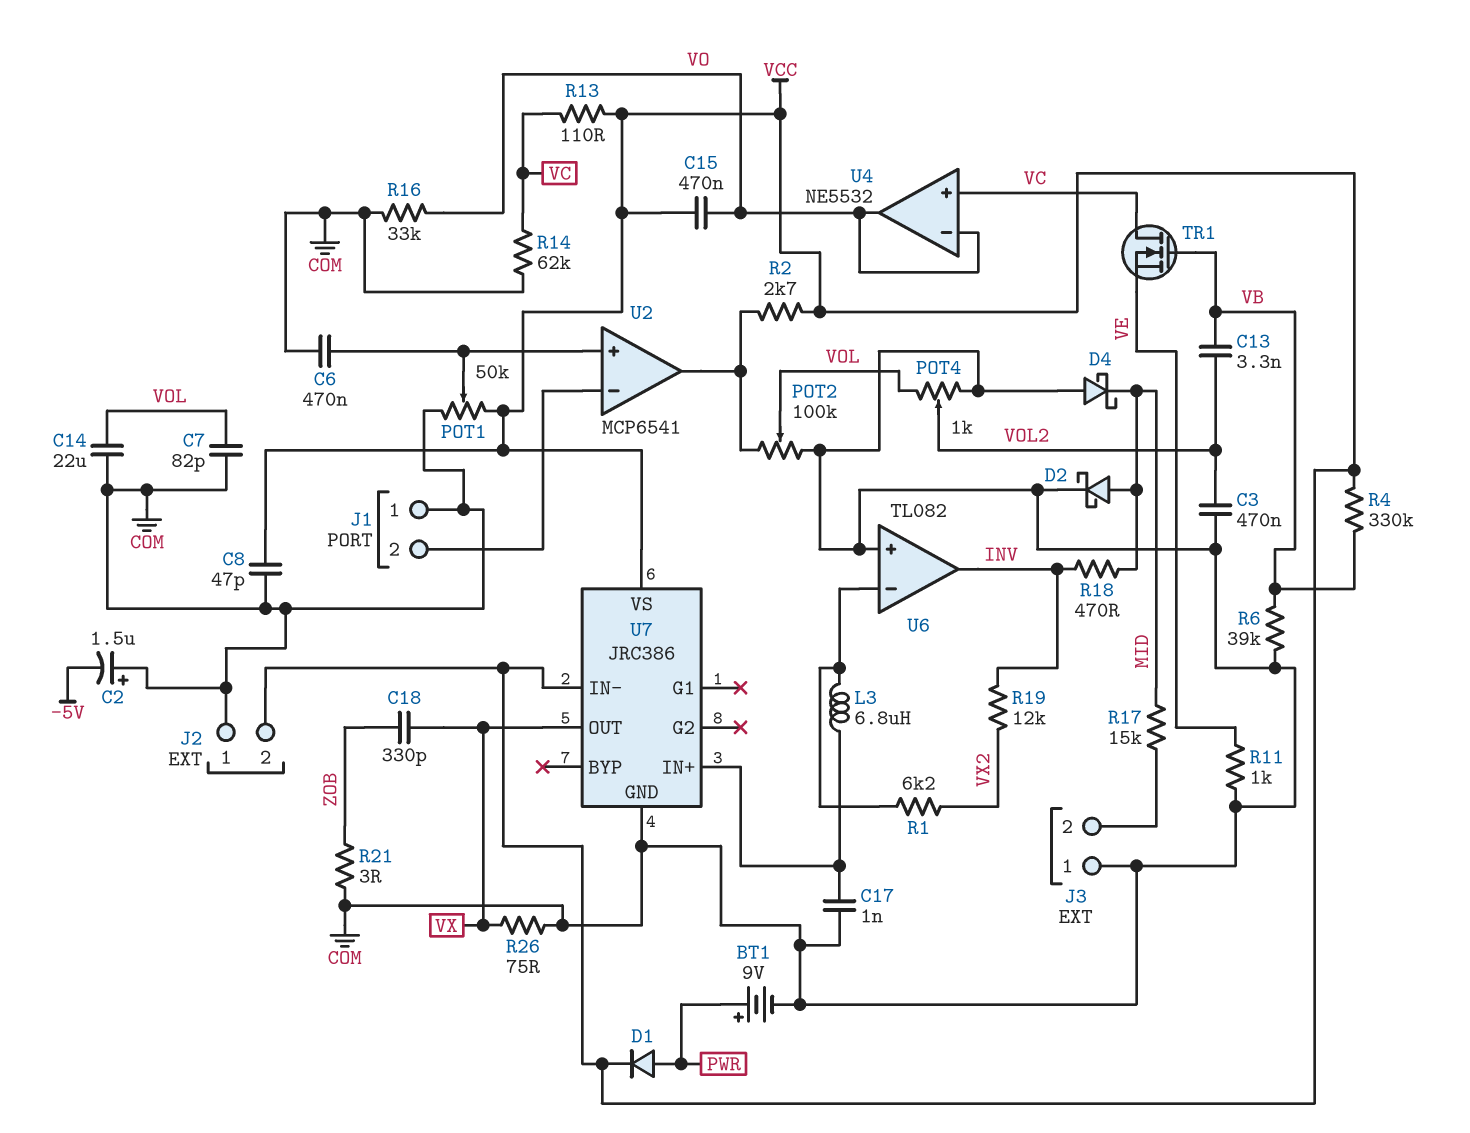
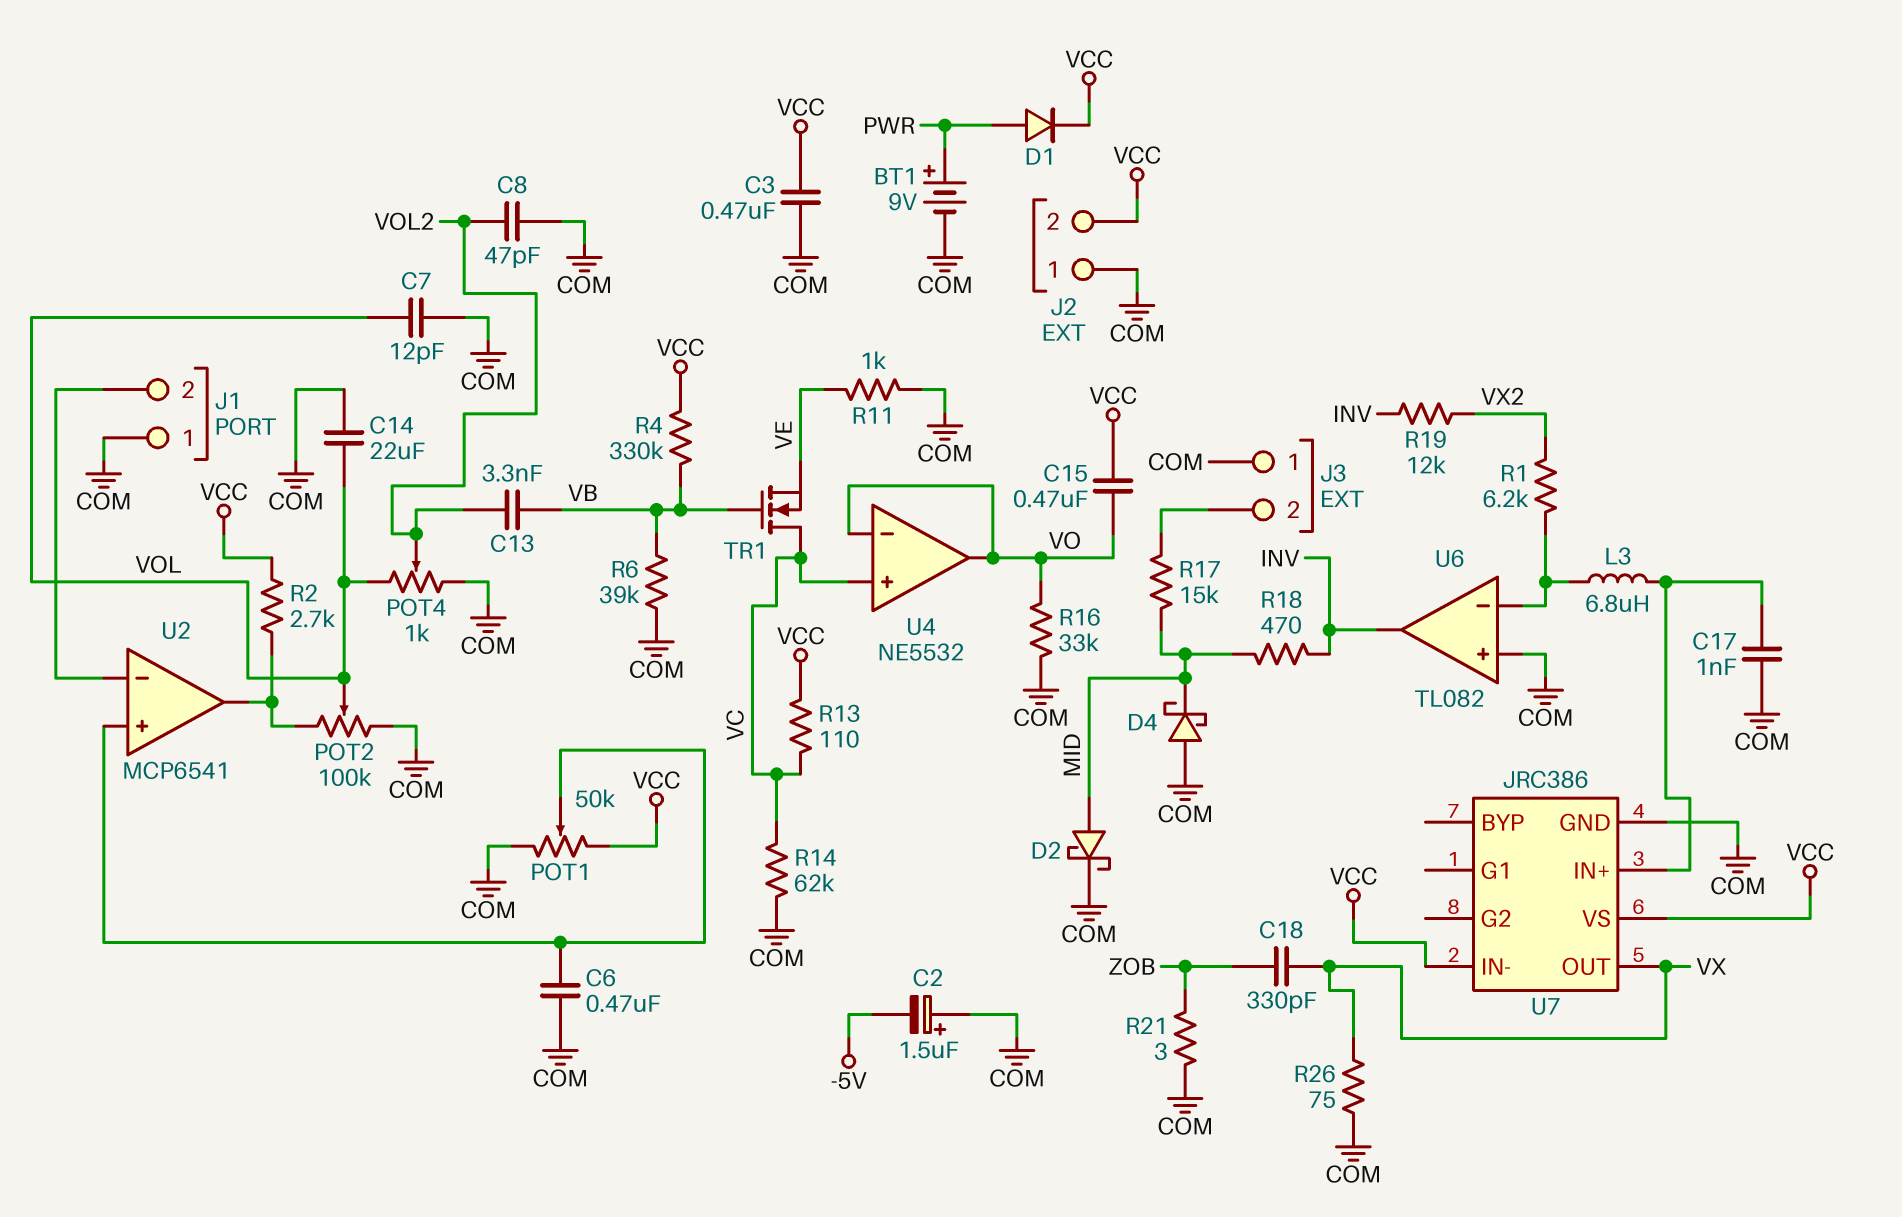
C3: 470nF (COM, VOL2) -> 470nF (COM, VCC)
C7: 82pF (COM, VOL) -> 12pF (COM, VOL)
C8: 47pF (COM, VCC) -> 47pF (COM, VOL2)

